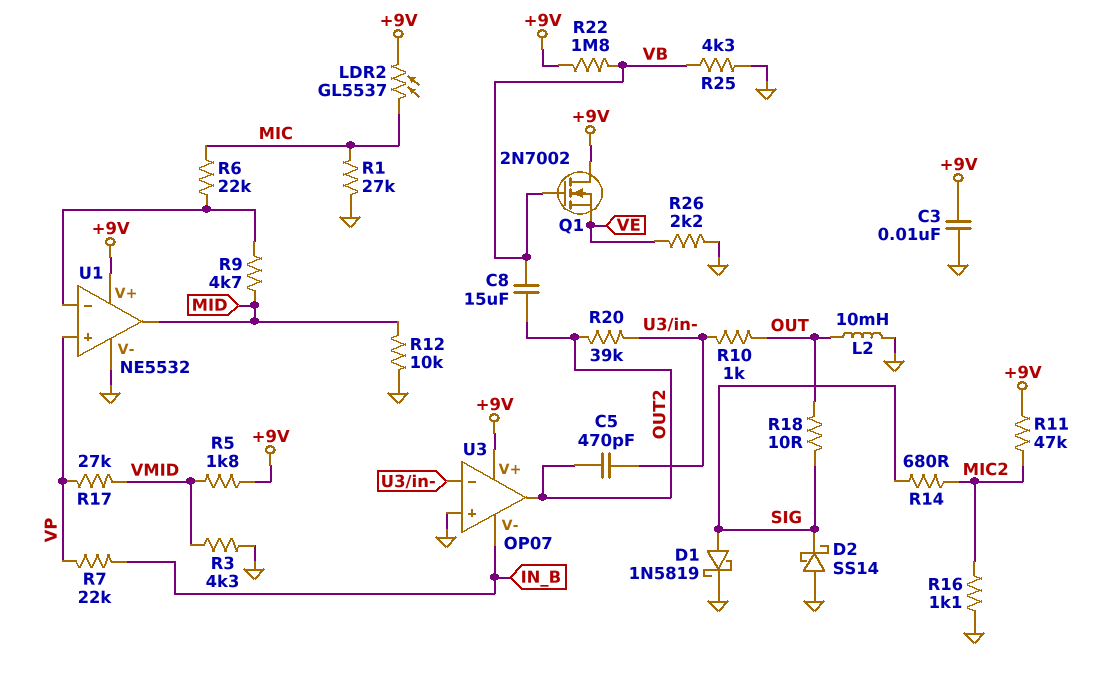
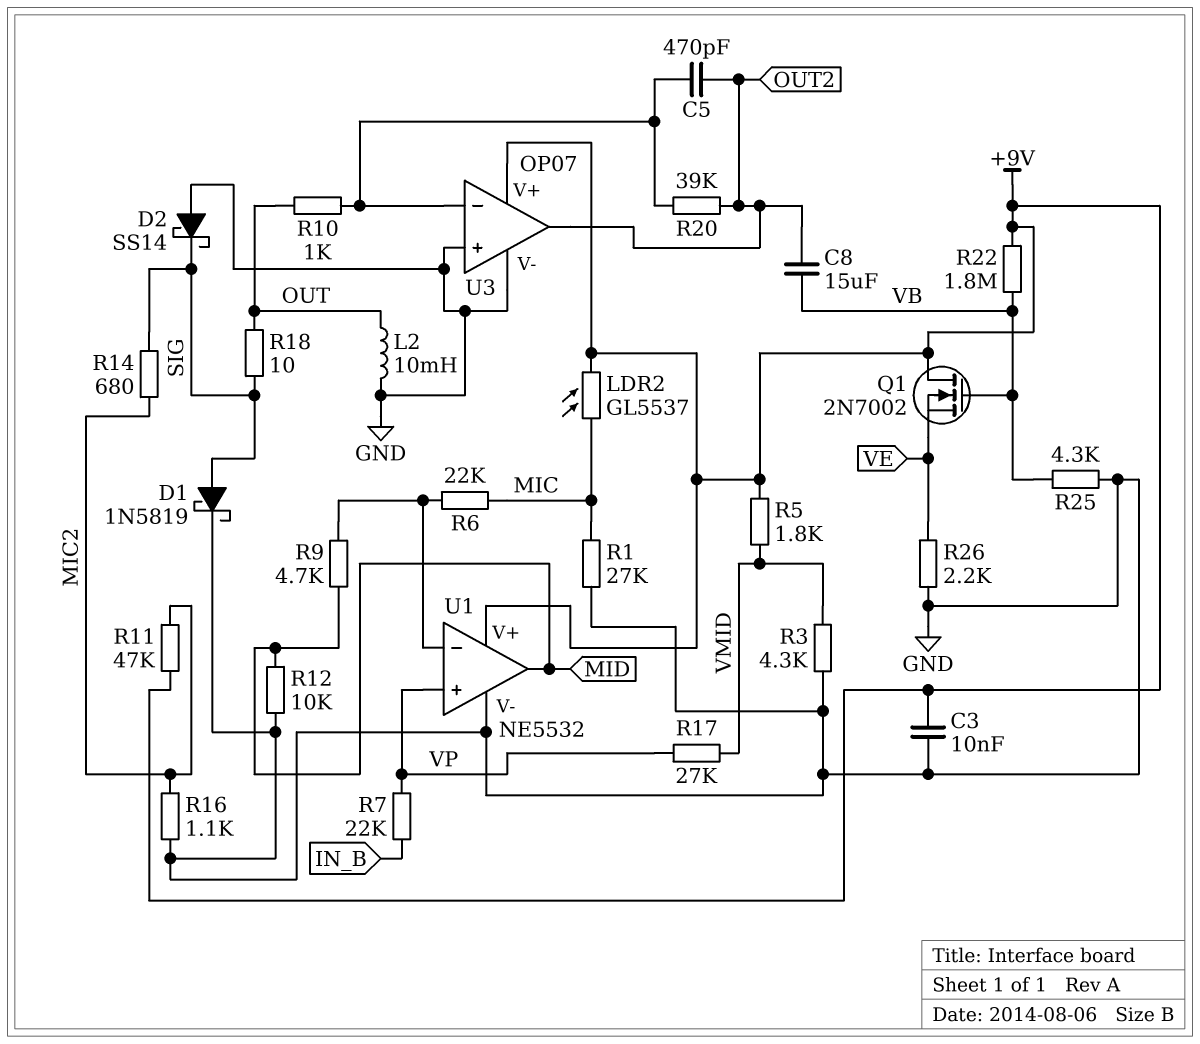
U3 pin V-: IN_B -> GND

